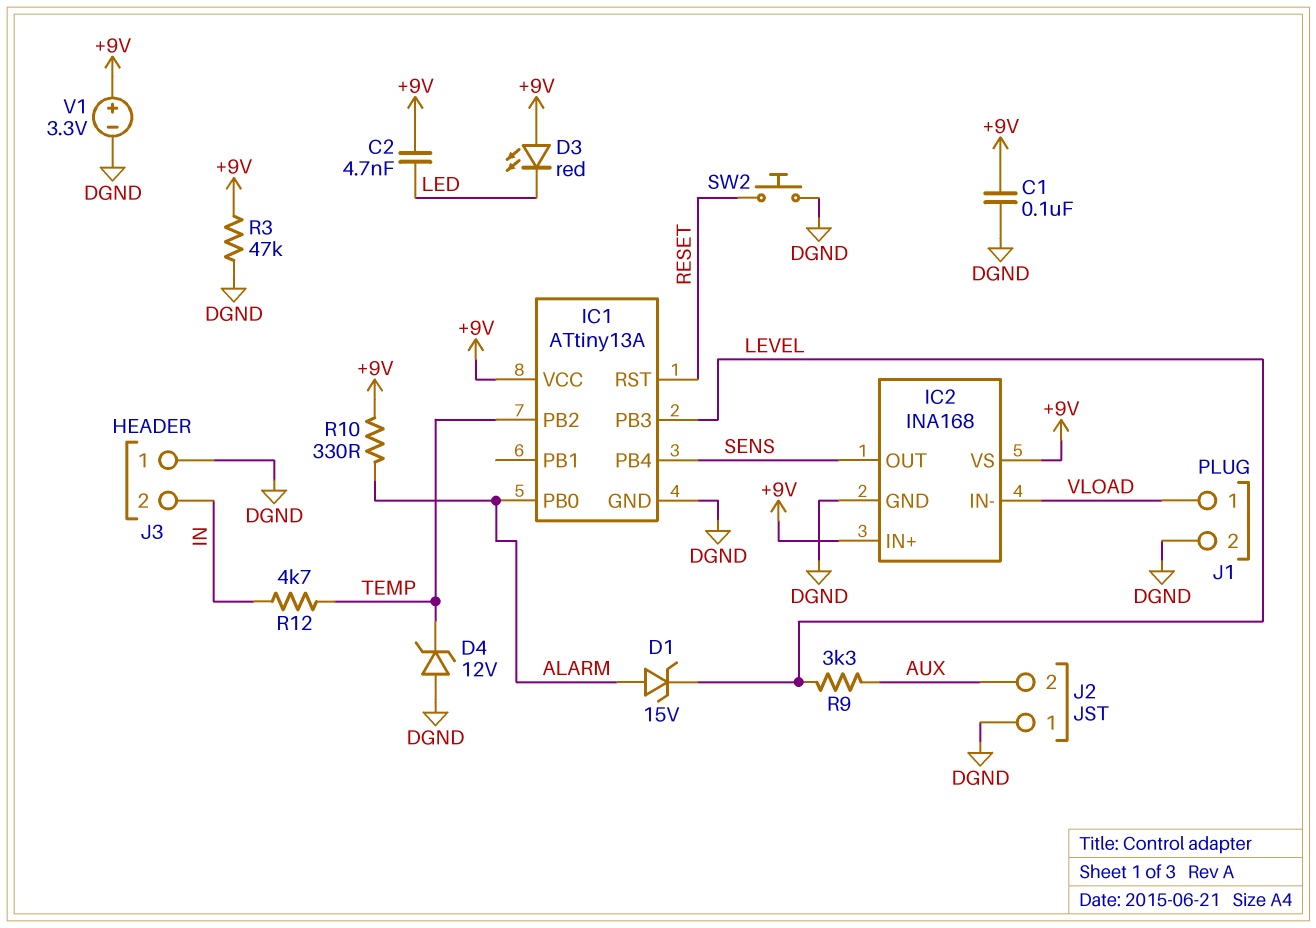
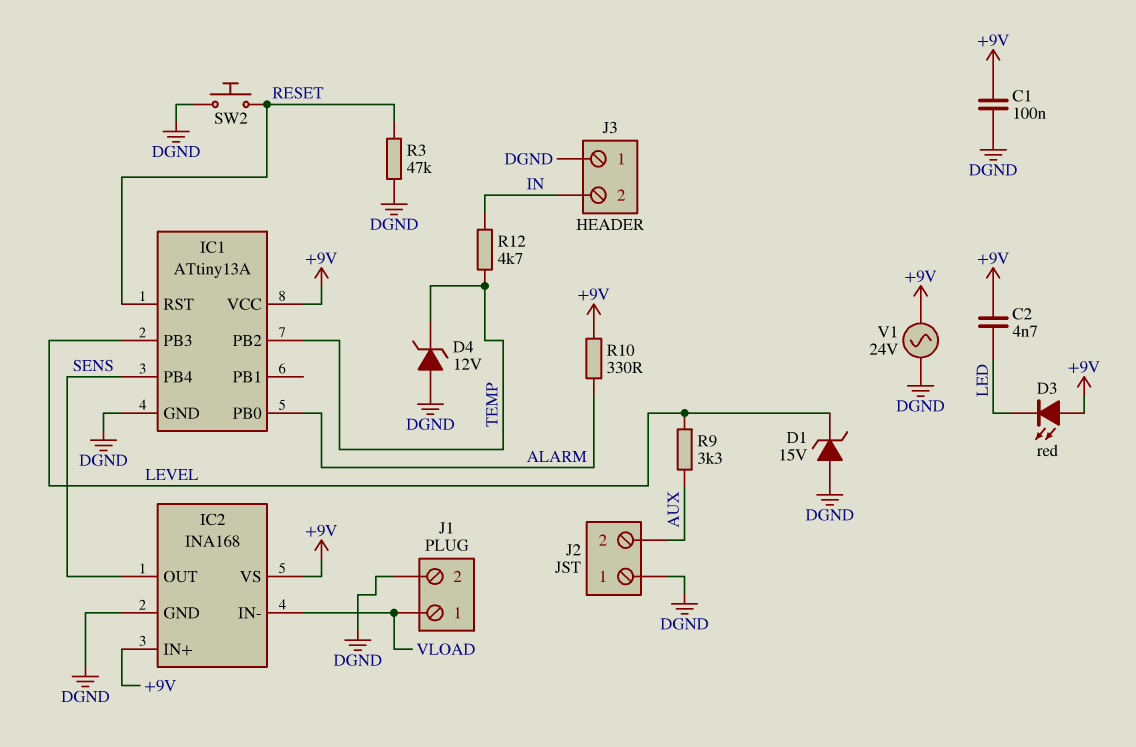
D1: zener 15V (A ALARM, K LEVEL) -> zener 15V (A DGND, K LEVEL)
R3: 47k (+9V, DGND) -> 47k (DGND, RESET)
V1: 3.3V (plus +9V, minus DGND) -> AC 24V (+9V, DGND)

